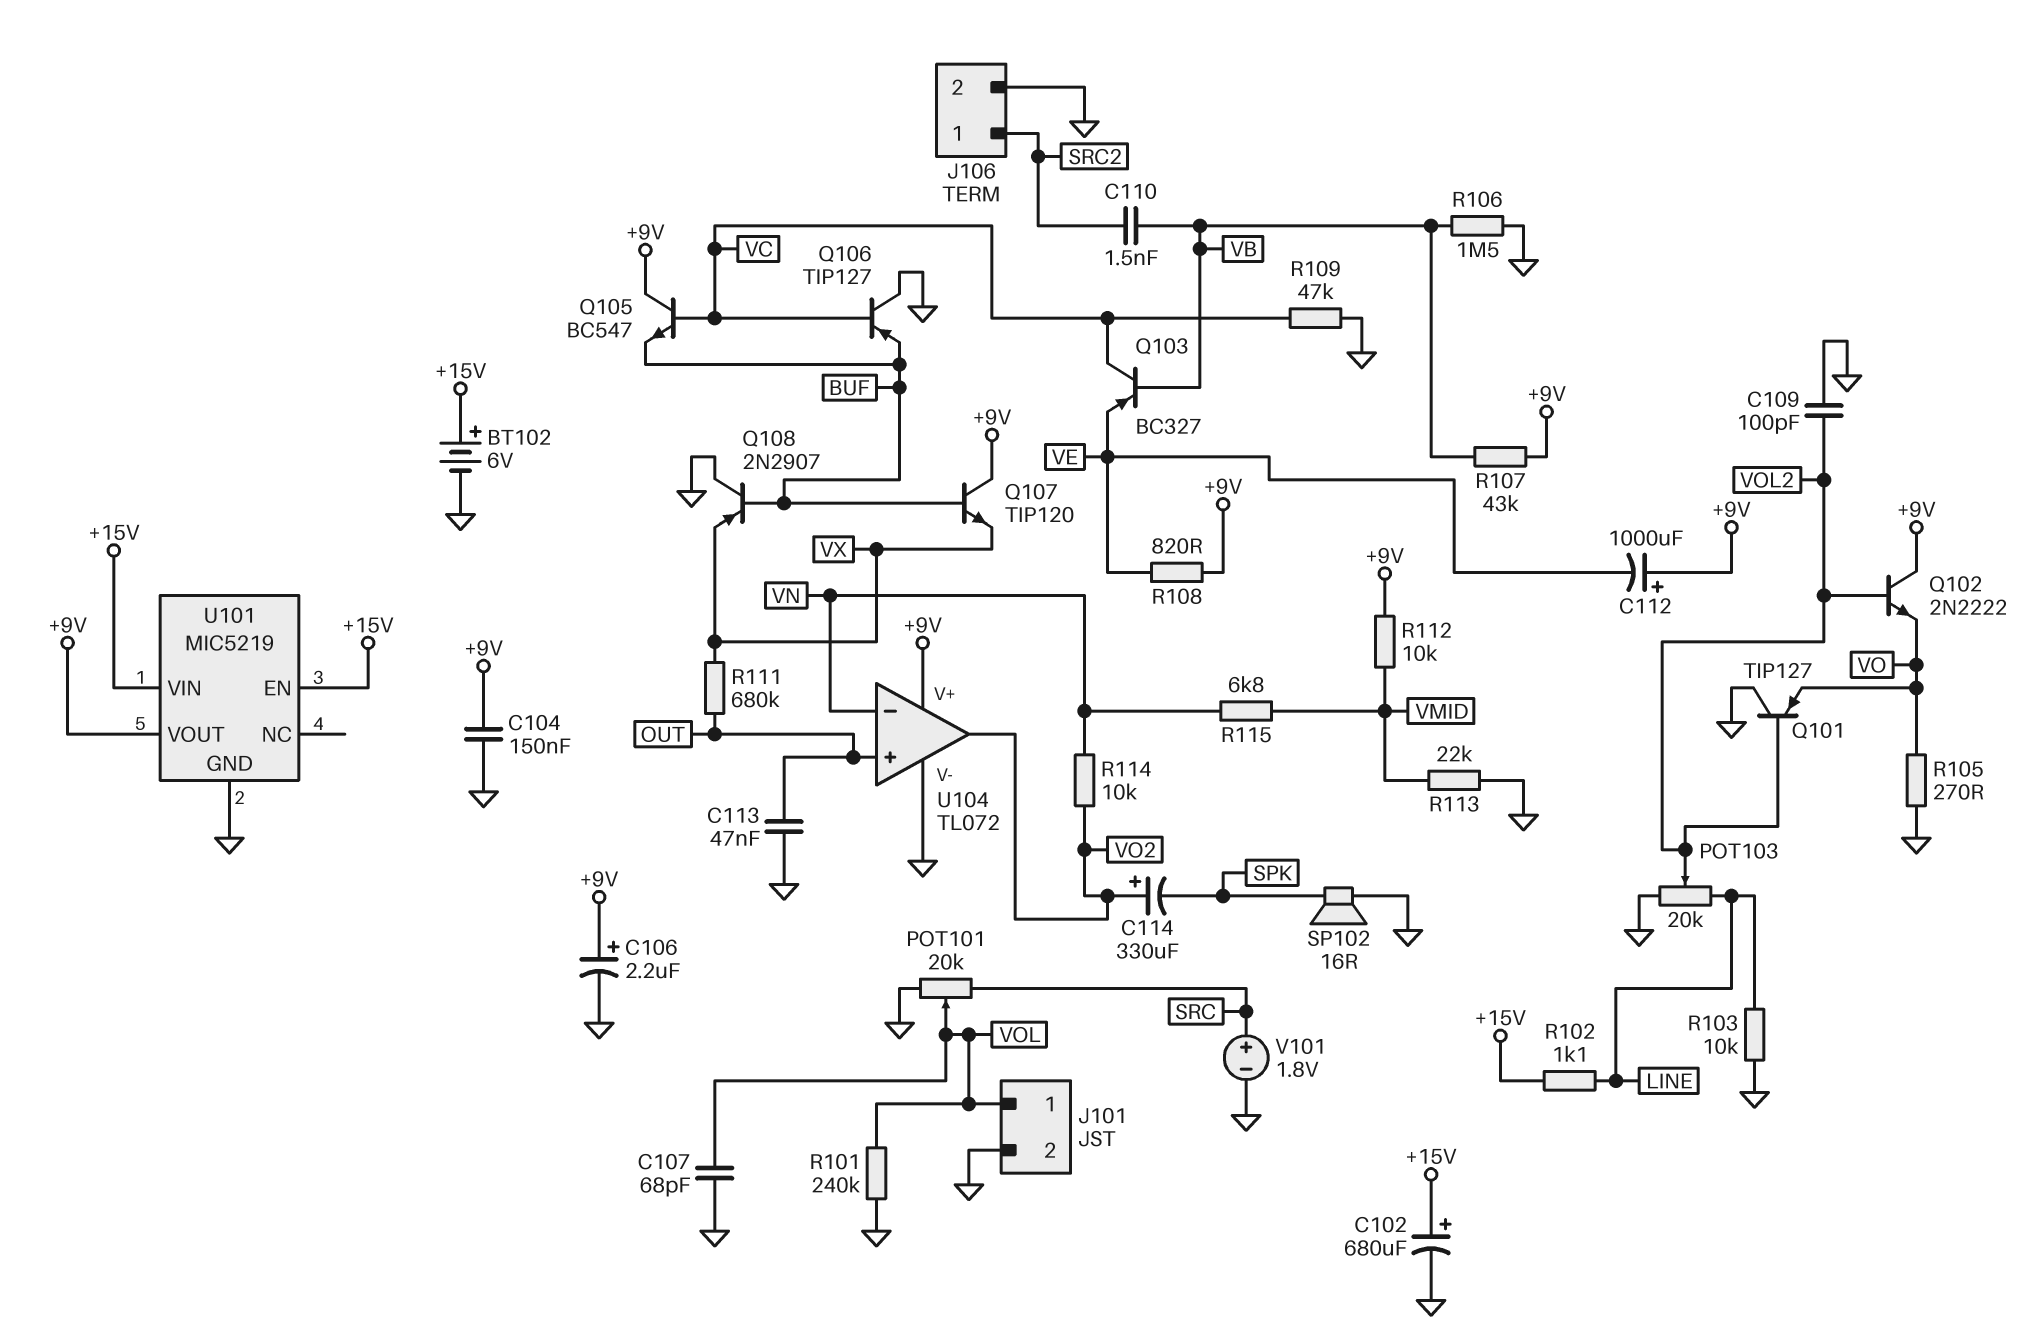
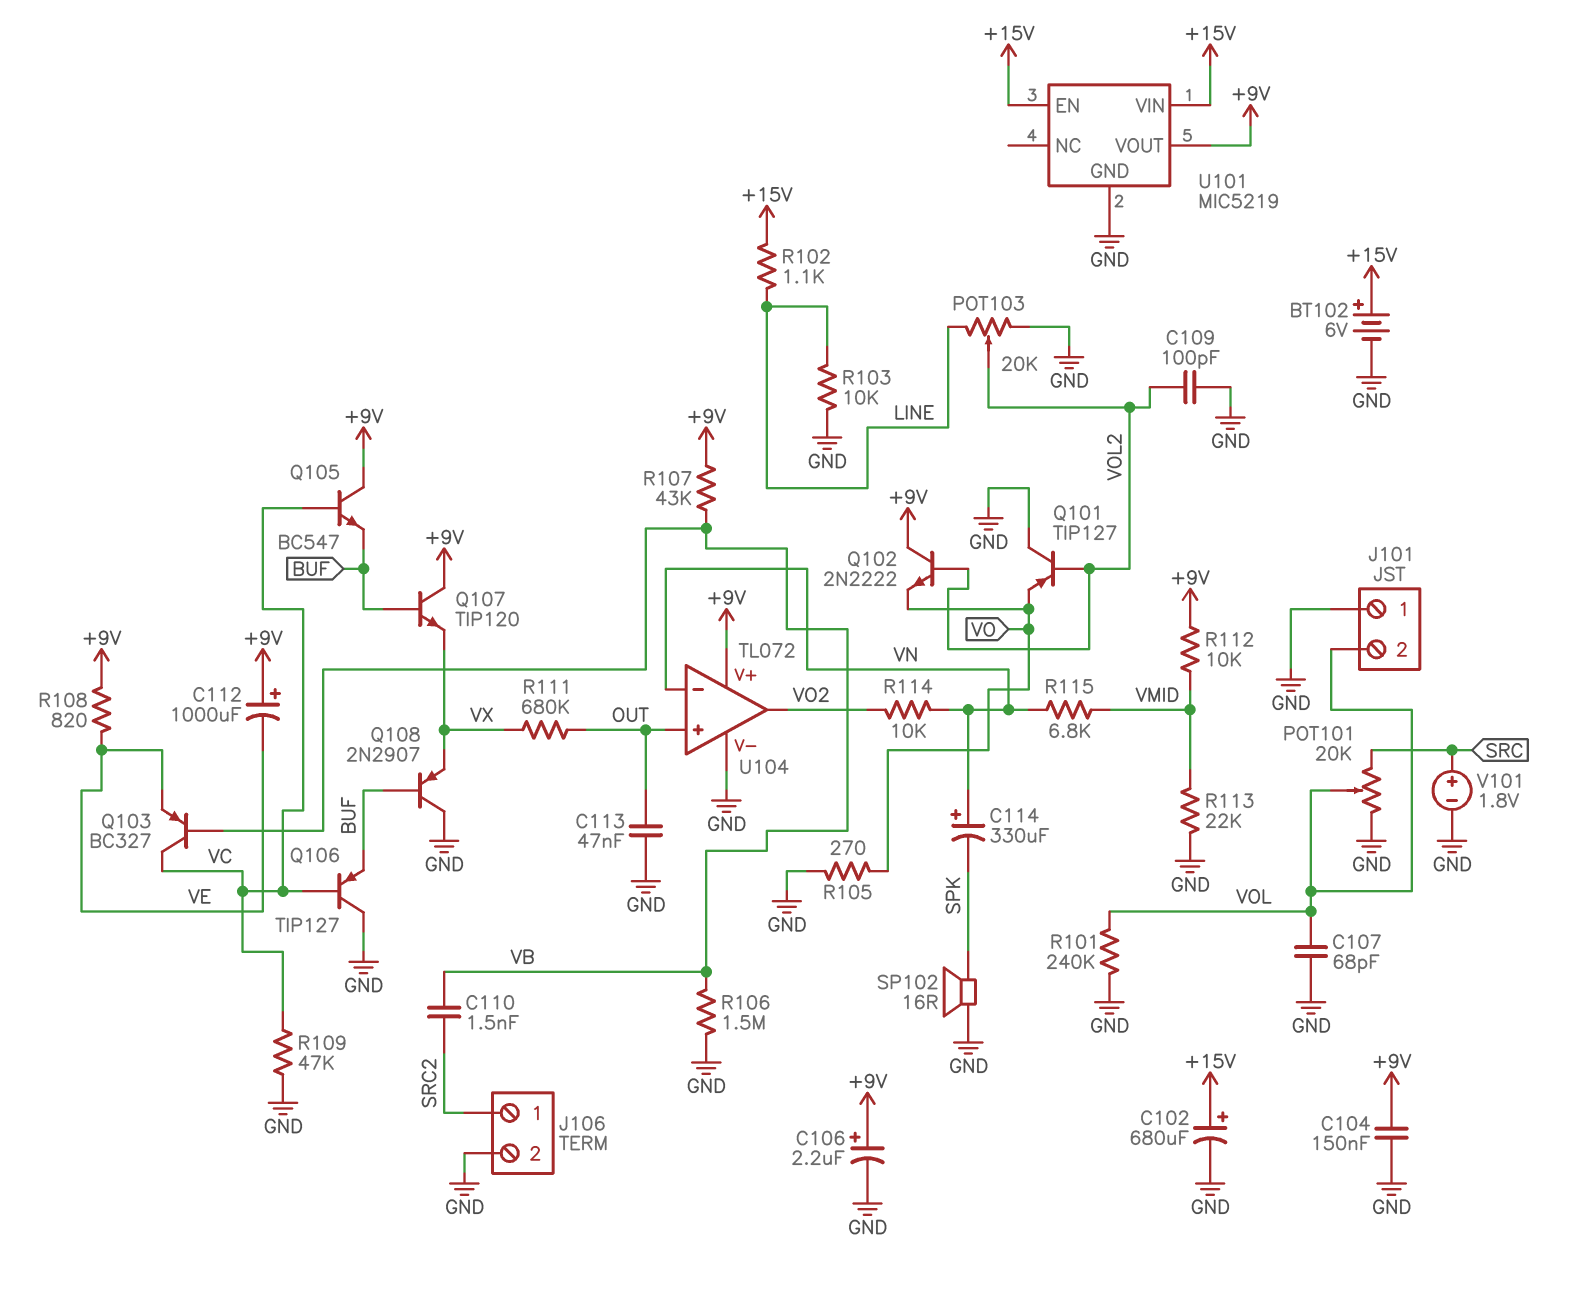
C114: 330uF (plus VO2, minus SPK) -> 330uF (plus VN, minus SPK)
J101 pin 1: VOL -> GND
J101 pin 2: GND -> VOL

